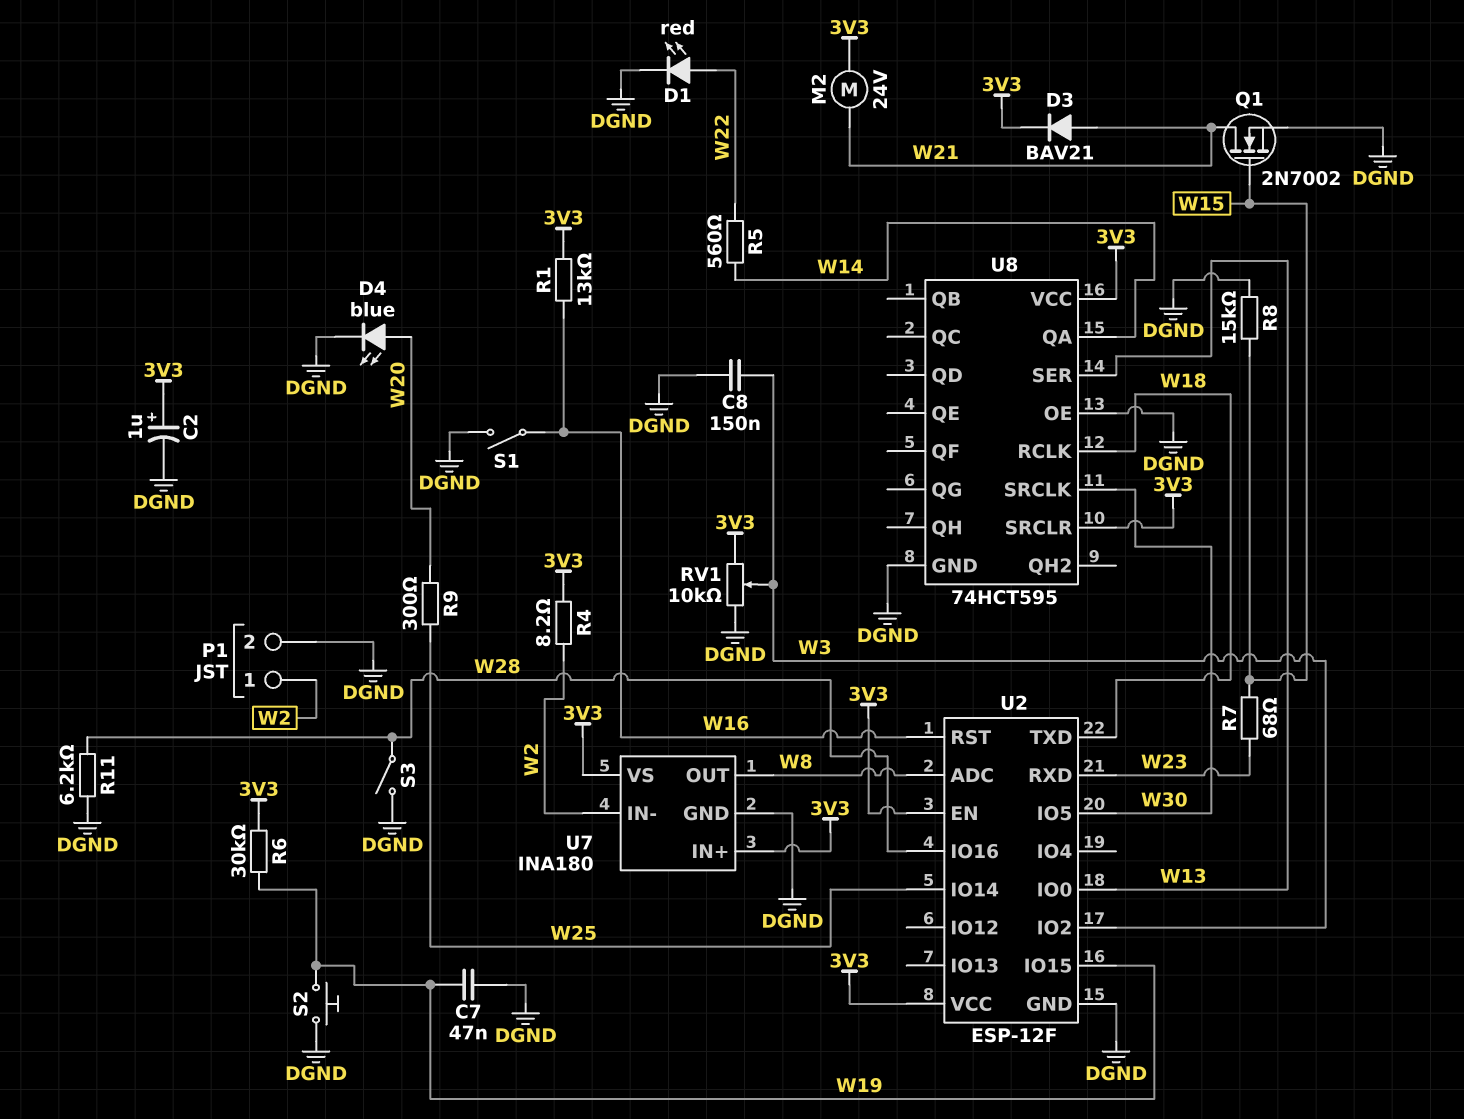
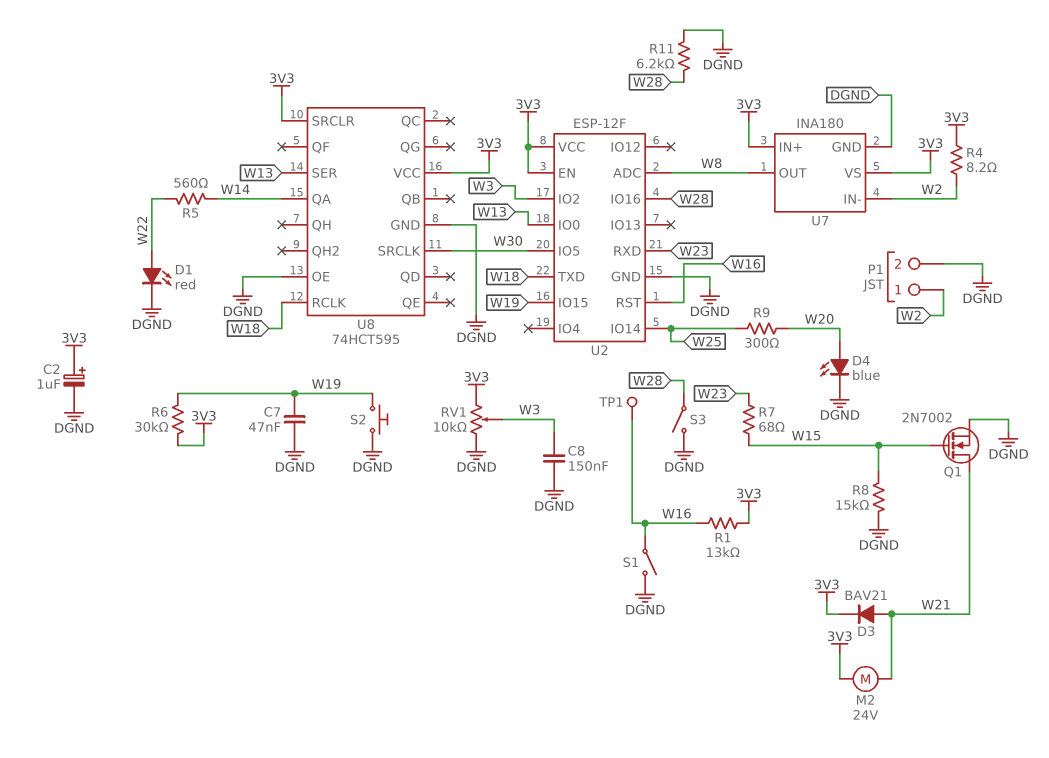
TP1: none -> test point (W16)

